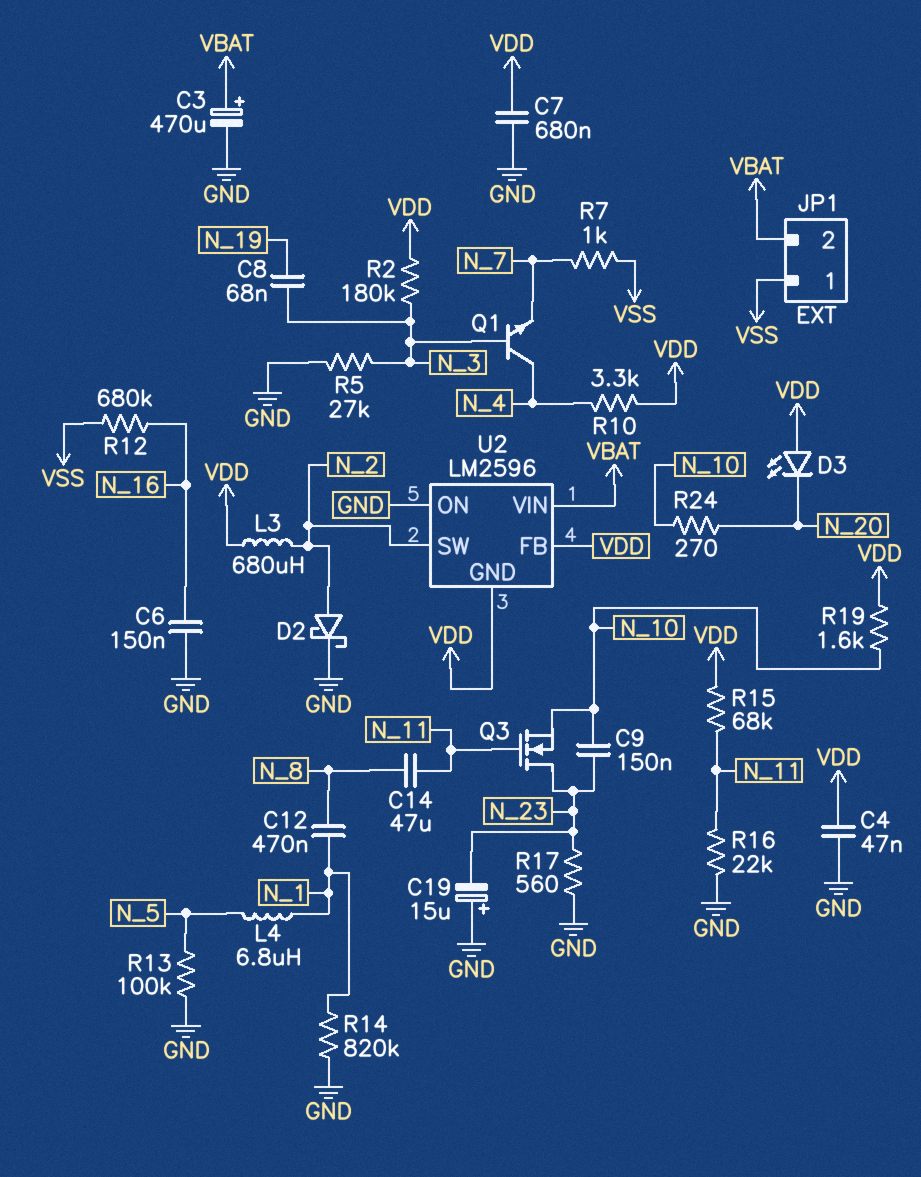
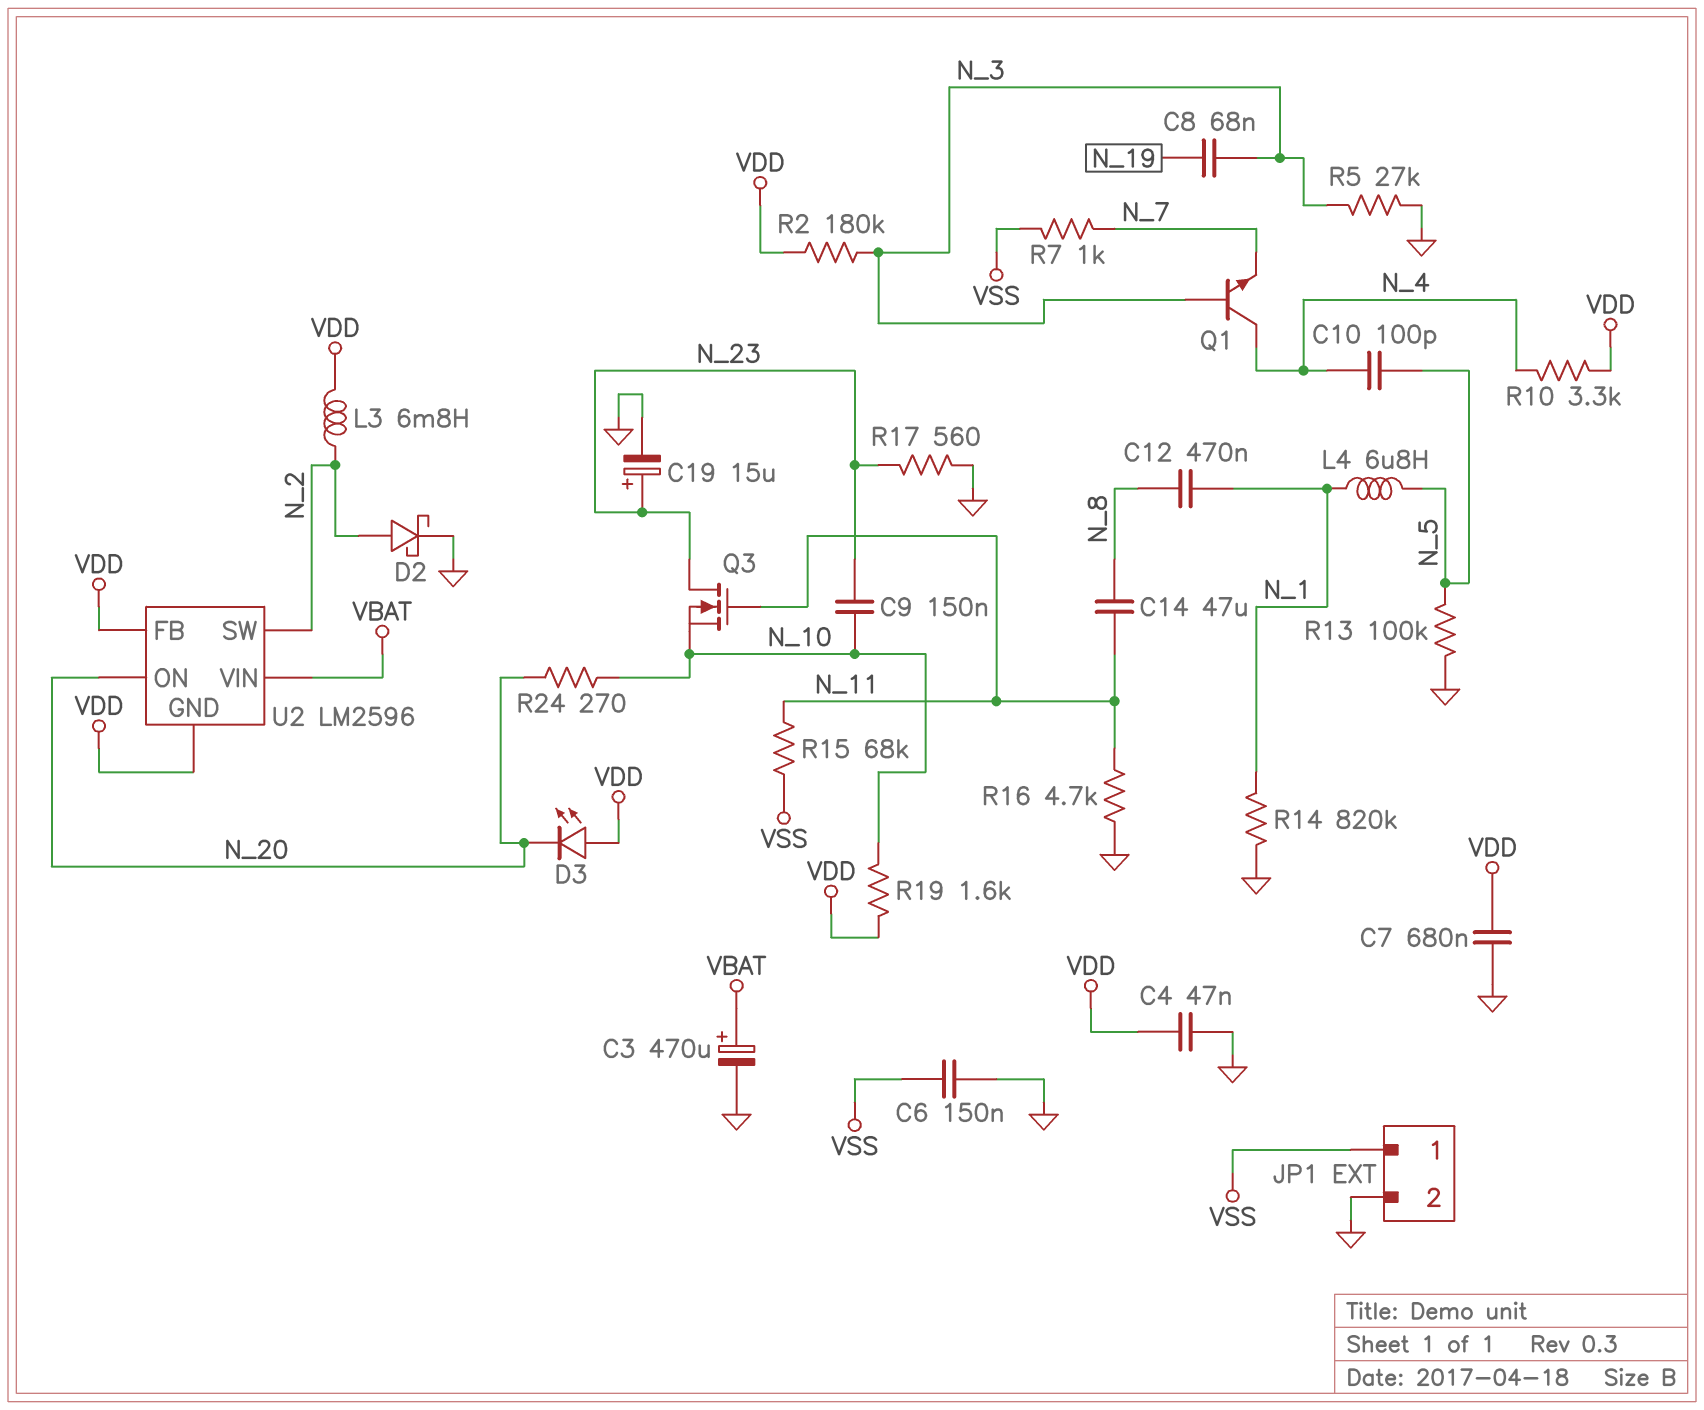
C6: 150nF (GND, N_16) -> 150nF (GND, VSS)
C10: none -> 100pF (N_4, N_5)
C19: 15uF (plus GND, minus N_23) -> 15uF (plus N_23, minus GND)
JP1 pin 2: VBAT -> GND
L3: 680uH (N_2, VDD) -> 6.8mH (N_2, VDD)
R12: 680k (N_16, VSS) -> none
R15: 68k (N_11, VDD) -> 68k (N_11, VSS)
R16: 22k (GND, N_11) -> 4.7k (GND, N_11)
U2 pin ON: GND -> N_20

